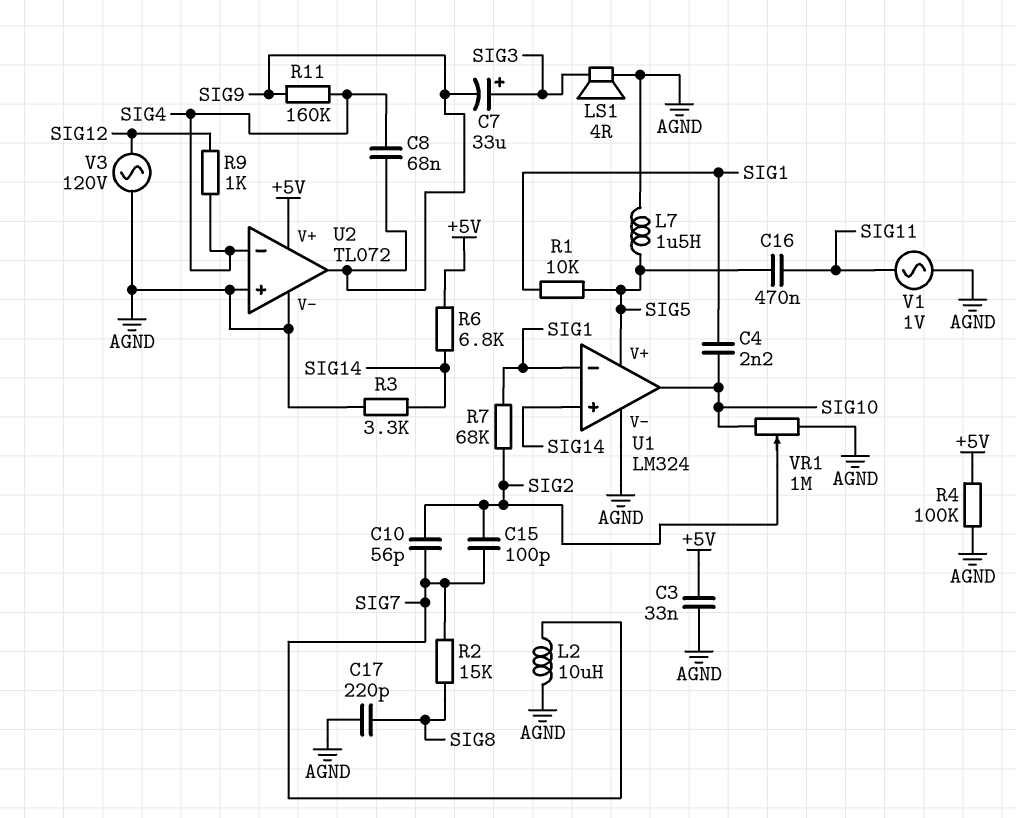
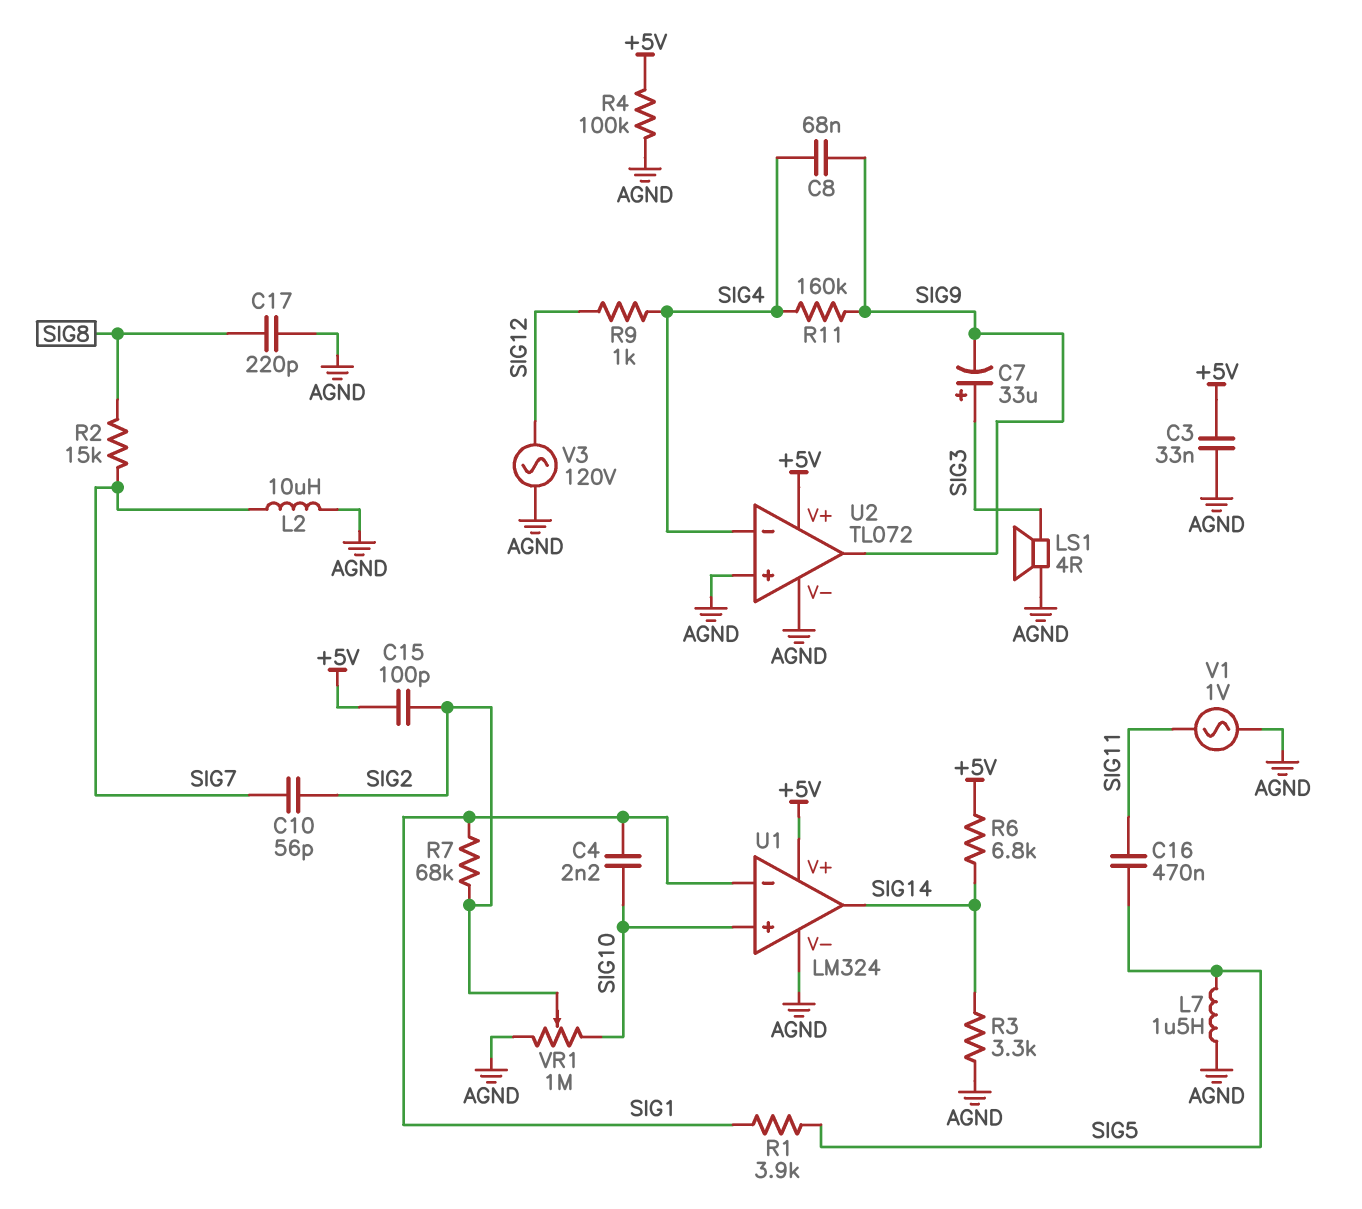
C15: 100pF (SIG2, SIG7) -> 100pF (+5V, SIG2)
R1: 10k (SIG1, SIG5) -> 3.9k (SIG1, SIG5)
U1 pin V+: SIG5 -> +5V
U1 pin in+: SIG14 -> SIG10
U1 pin out: SIG10 -> SIG14

